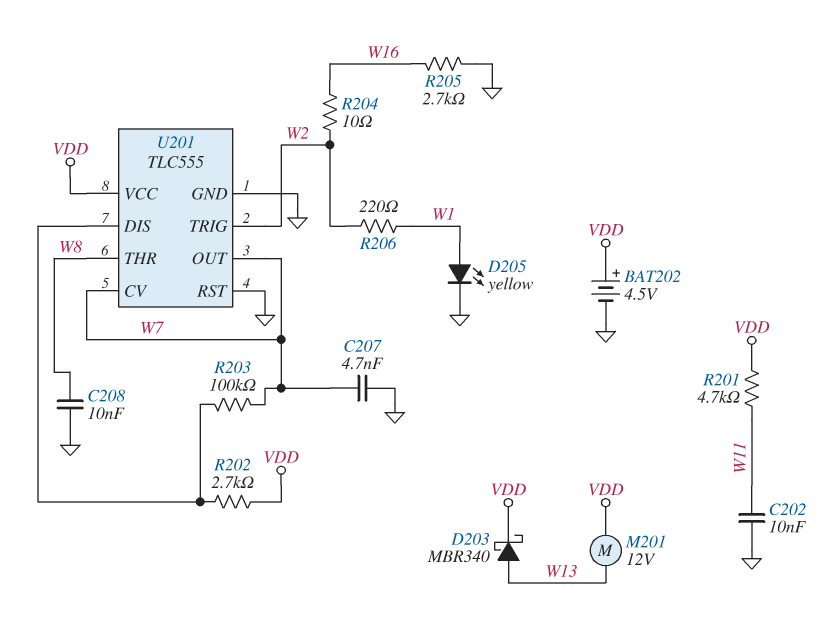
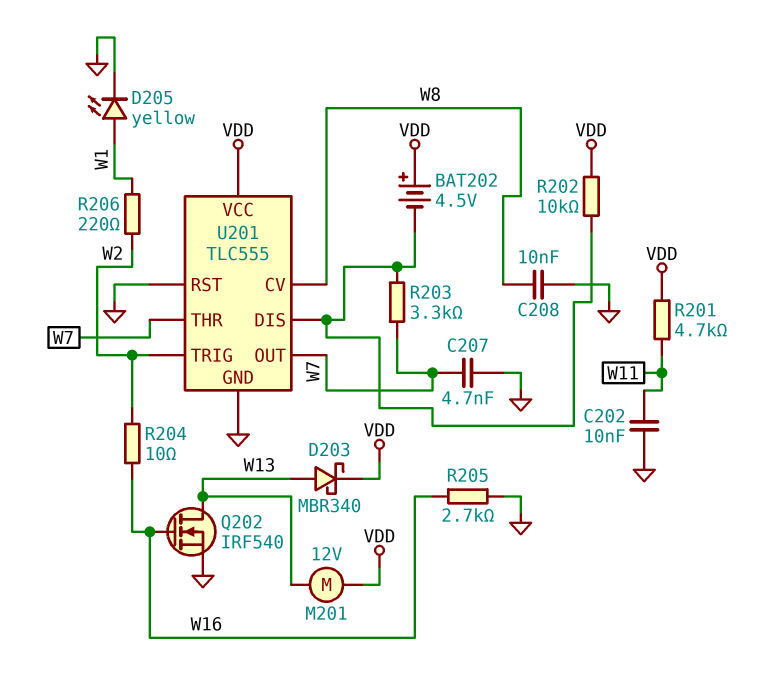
BAT202: 4.5V (plus VDD, minus GND) -> 4.5V (plus VDD, minus U201/DIS)
Q202: none -> NMOS IRF540 (G W16, D W13, S GND)
R202: 2.7k (U201/DIS, VDD) -> 10k (U201/DIS, VDD)
R203: 100k (U201/DIS, W7) -> 3.3k (U201/DIS, W7)
U201 pin CV: W7 -> W8
U201 pin THR: W8 -> W7

